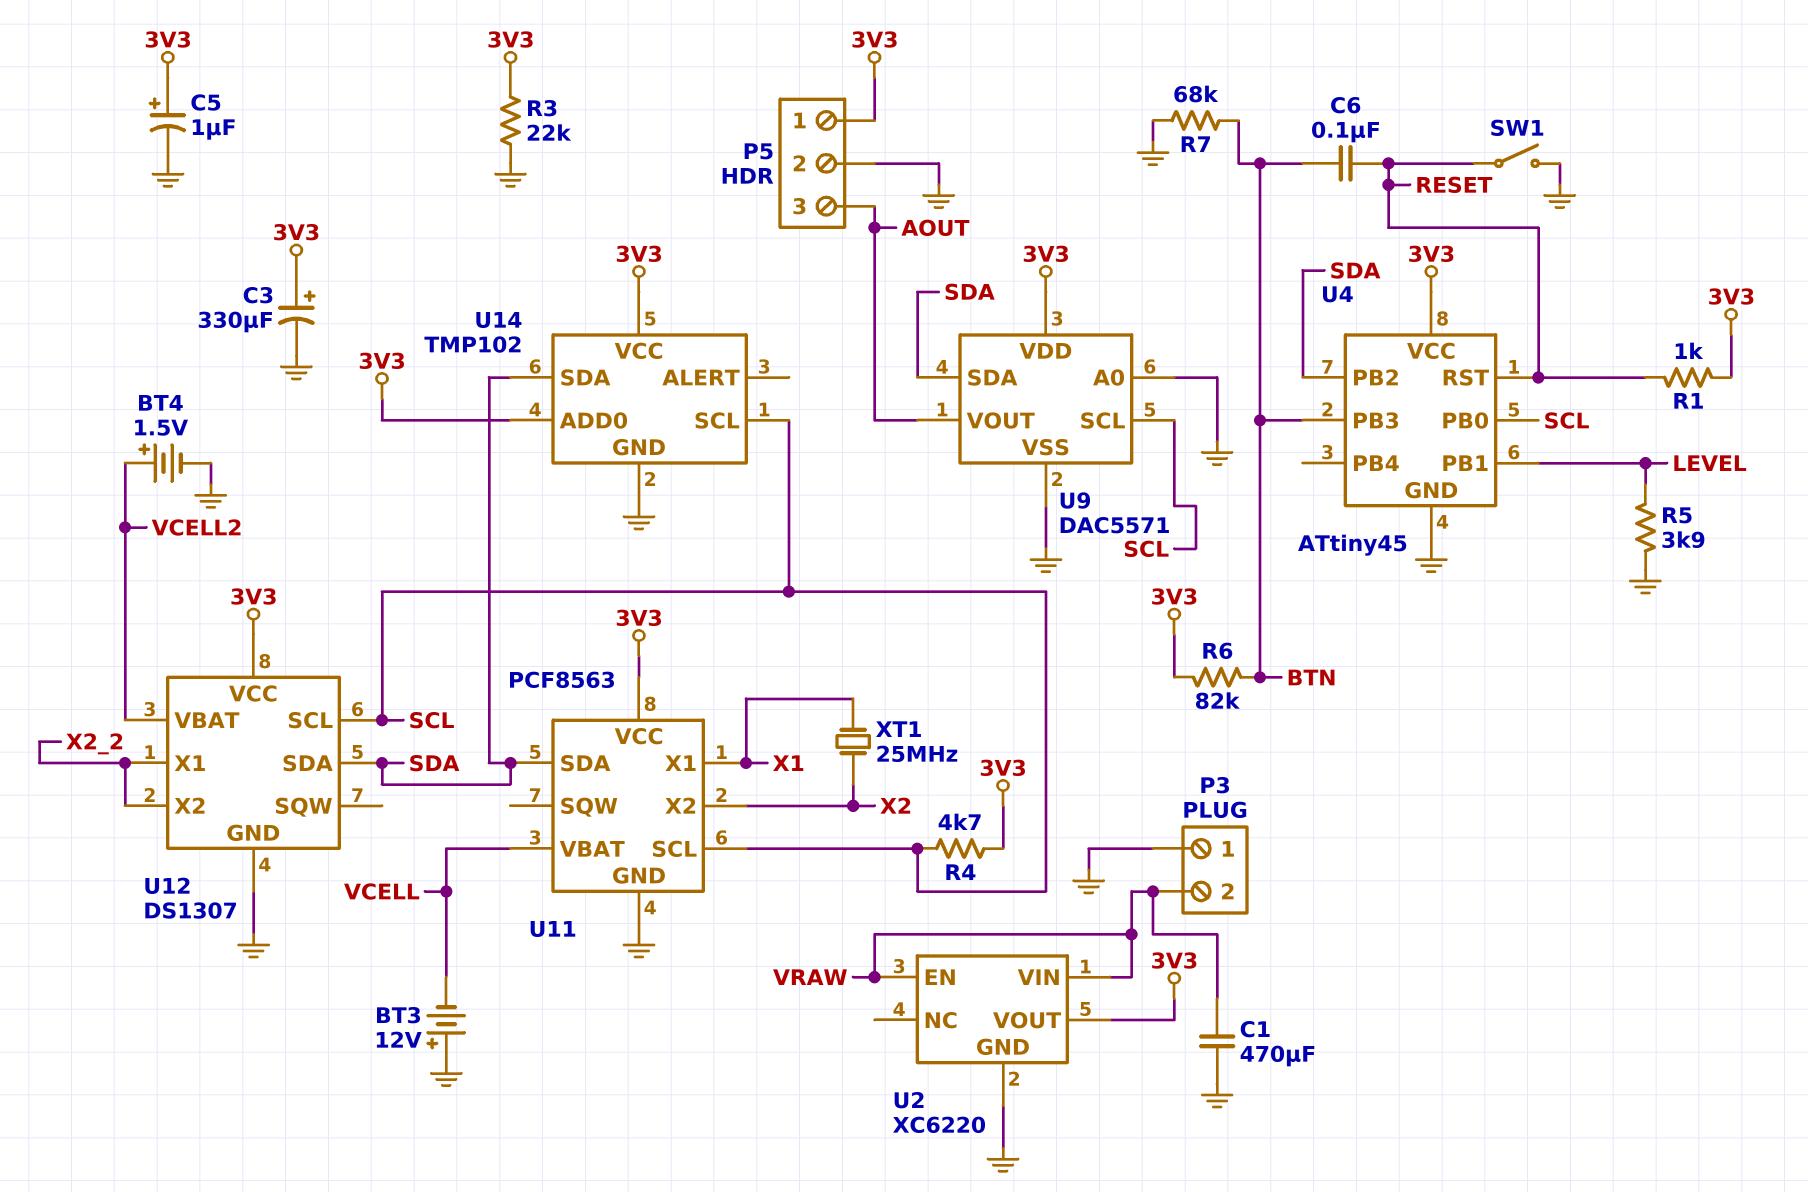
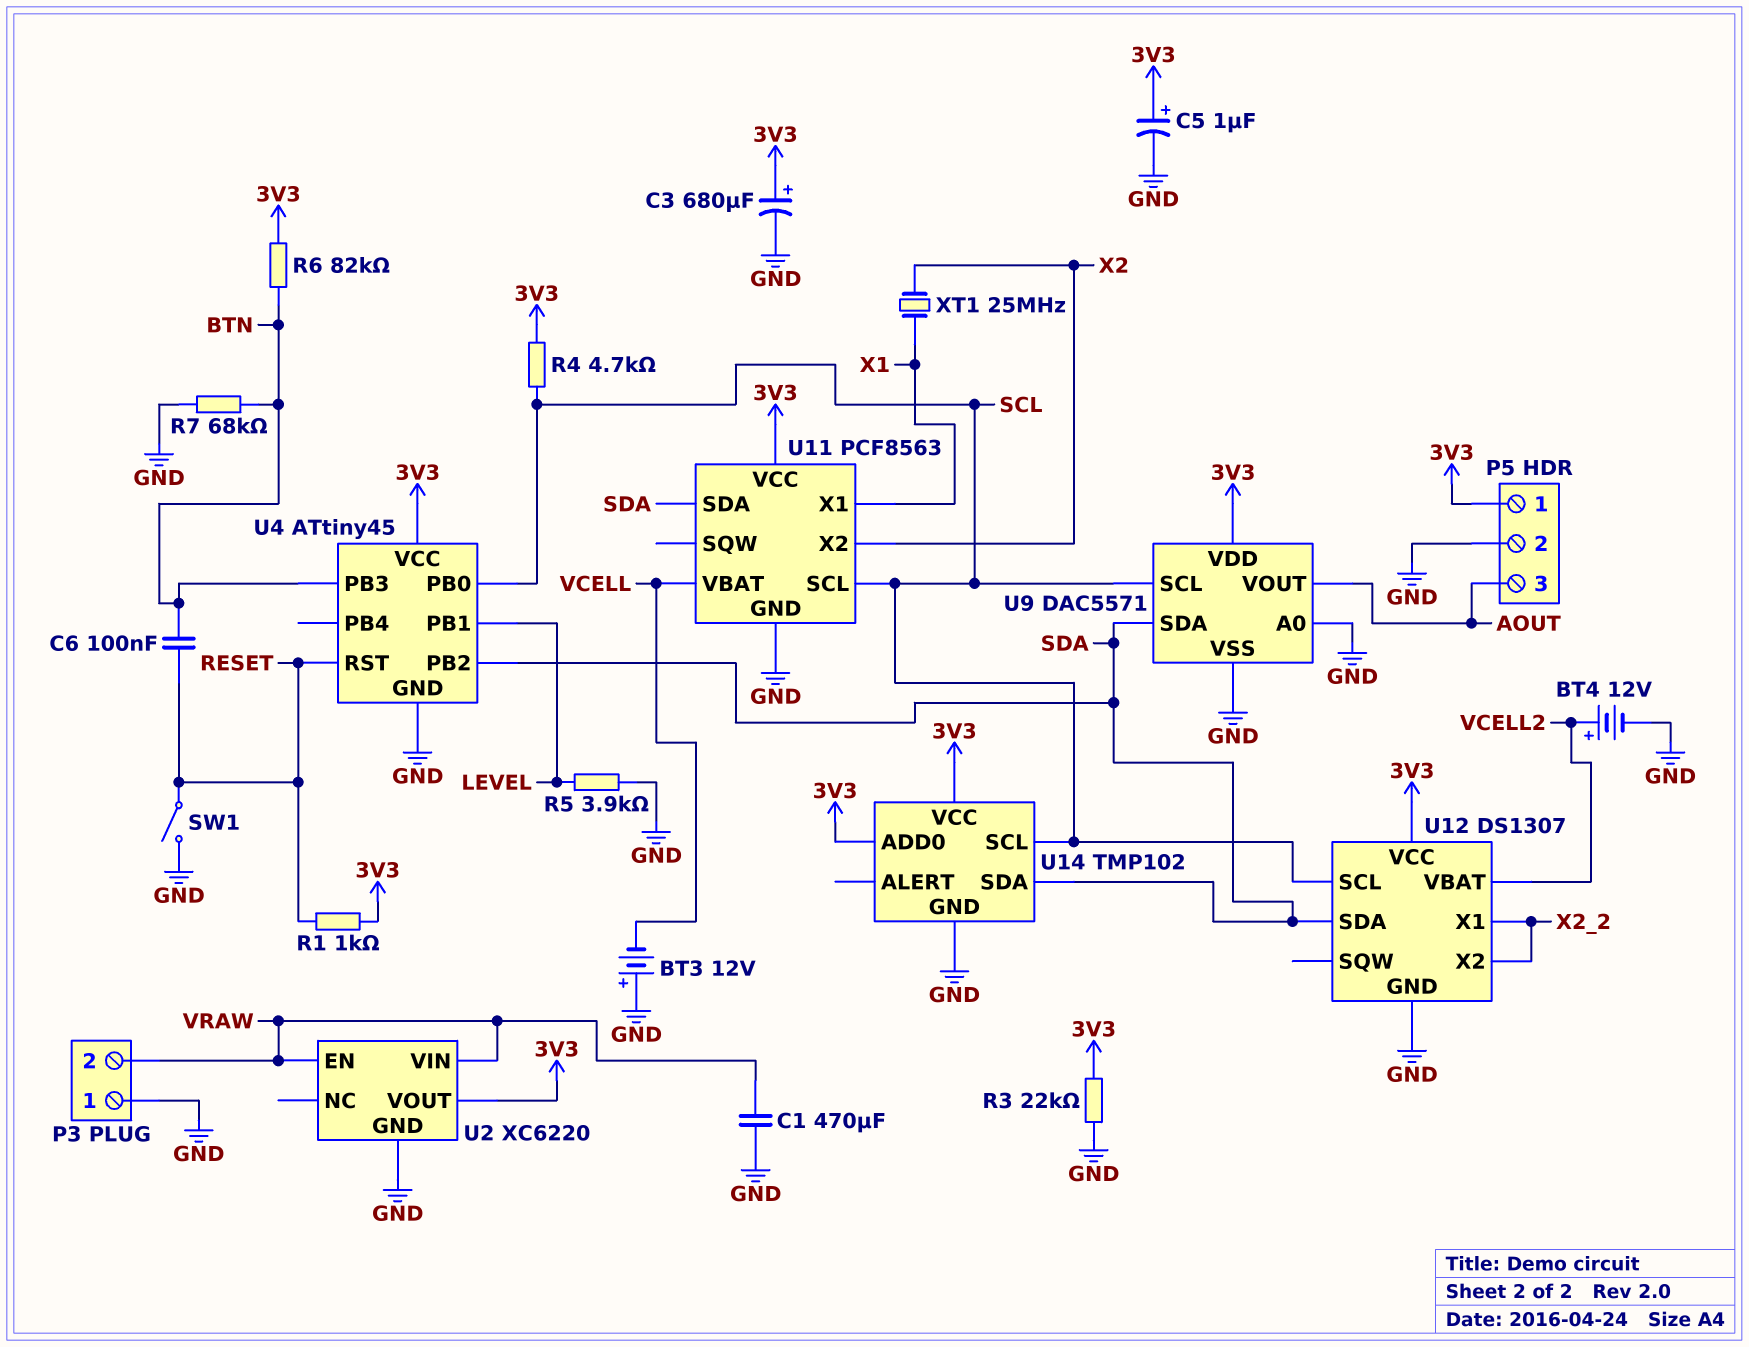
BT4: 1.5V (plus VCELL2, minus GND) -> 12V (plus VCELL2, minus GND)
C3: 330uF (plus 3V3, minus GND) -> 680uF (plus 3V3, minus GND)

